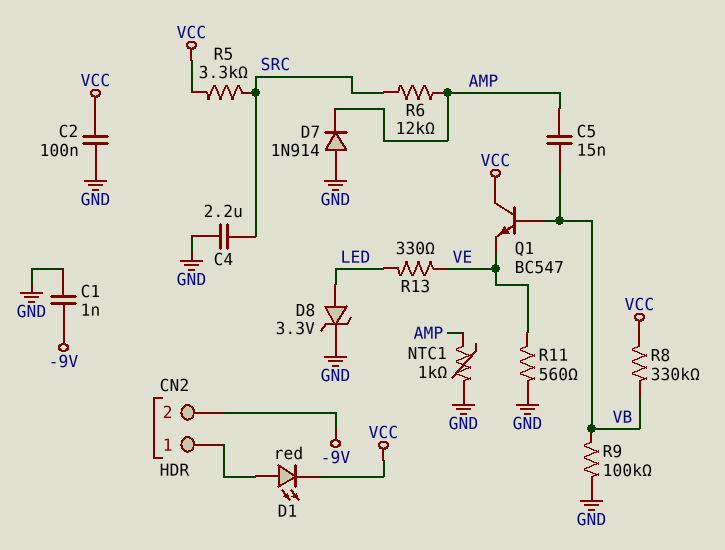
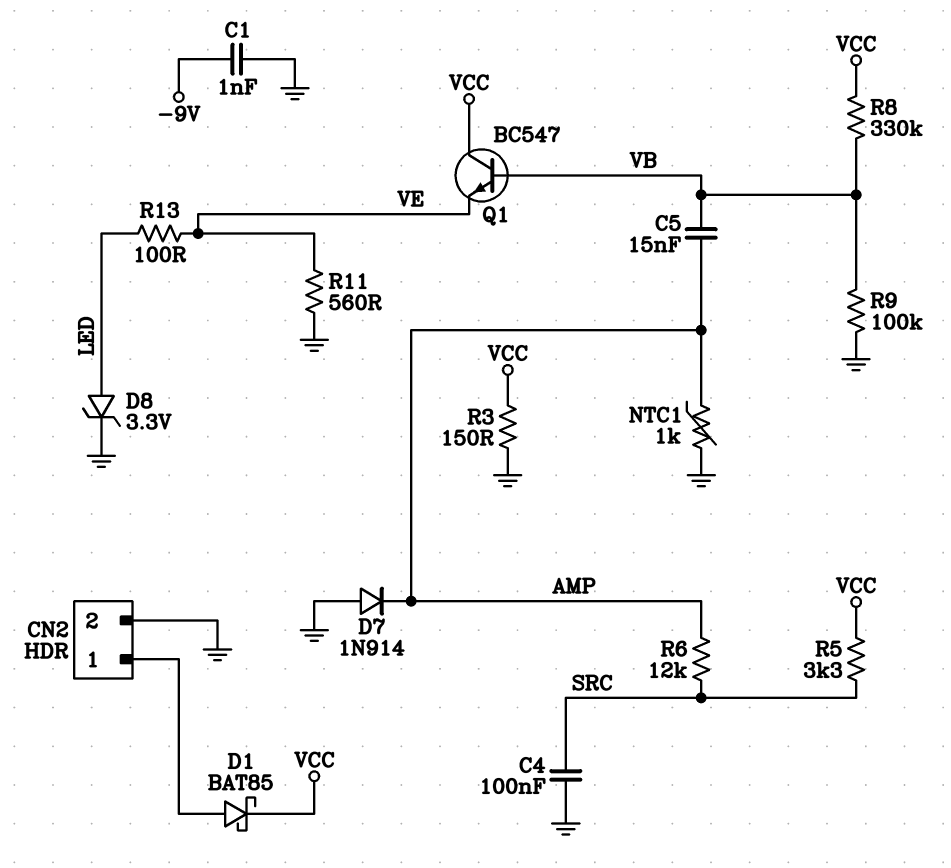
C2: 100nF (GND, VCC) -> none
C4: 2.2uF (GND, SRC) -> 100nF (GND, SRC)
CN2 pin 2: -9V -> GND
D1: LED red (A CN2/1, K VCC) -> schottky BAT85 (A CN2/1, K VCC)
R3: none -> 150 (GND, VCC)
R13: 330 (LED, VE) -> 100 (LED, VE)

